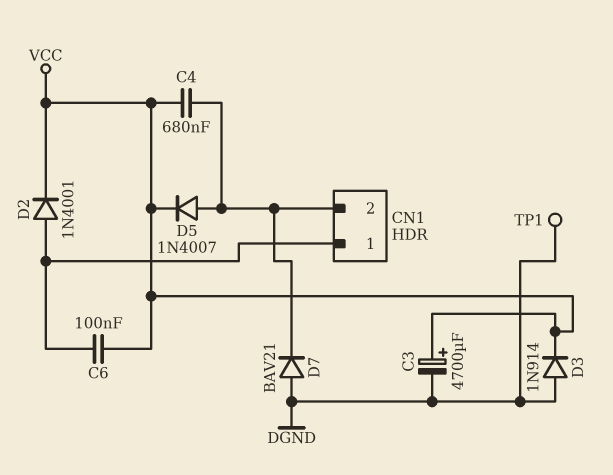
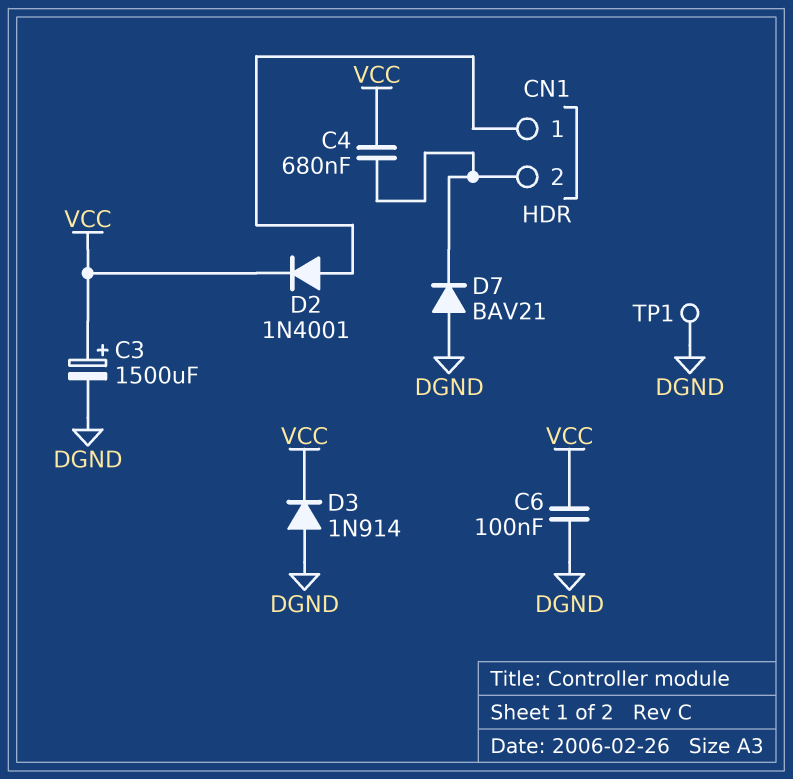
C3: 4700uF (plus VCC, minus DGND) -> 1500uF (plus VCC, minus DGND)
C6: 100nF (CN1/1, VCC) -> 100nF (DGND, VCC)
D5: diode 1N4007 (A CN1/2, K VCC) -> none

